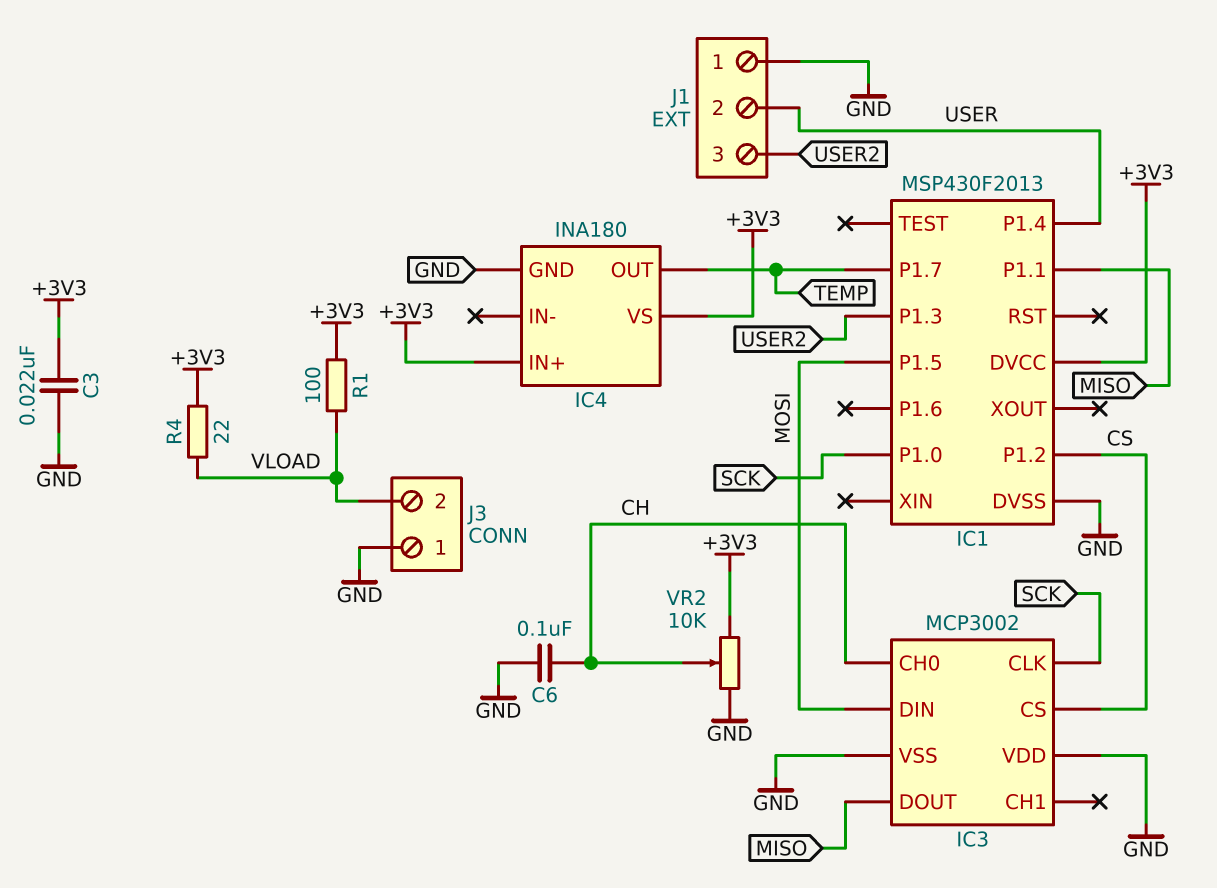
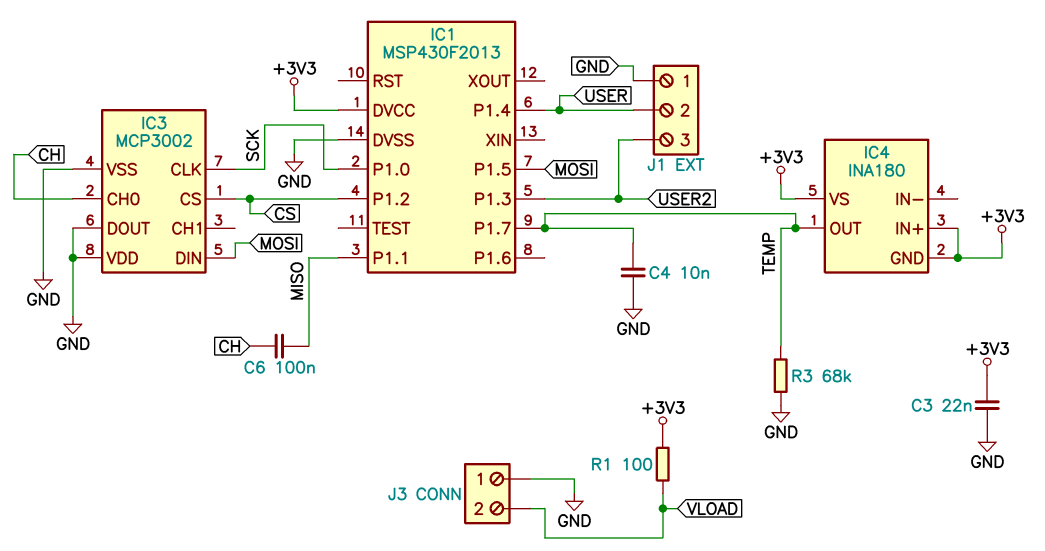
C4: none -> 10nF (GND, TEMP)
C6: 100nF (CH, GND) -> 100nF (CH, MISO)
IC3 pin DOUT: MISO -> GND
IC4 pin GND: GND -> +3V3
R3: none -> 68k (GND, TEMP)
R4: 22 (+3V3, VLOAD) -> none
VR2: 10k (+3V3, GND, wiper CH) -> none

